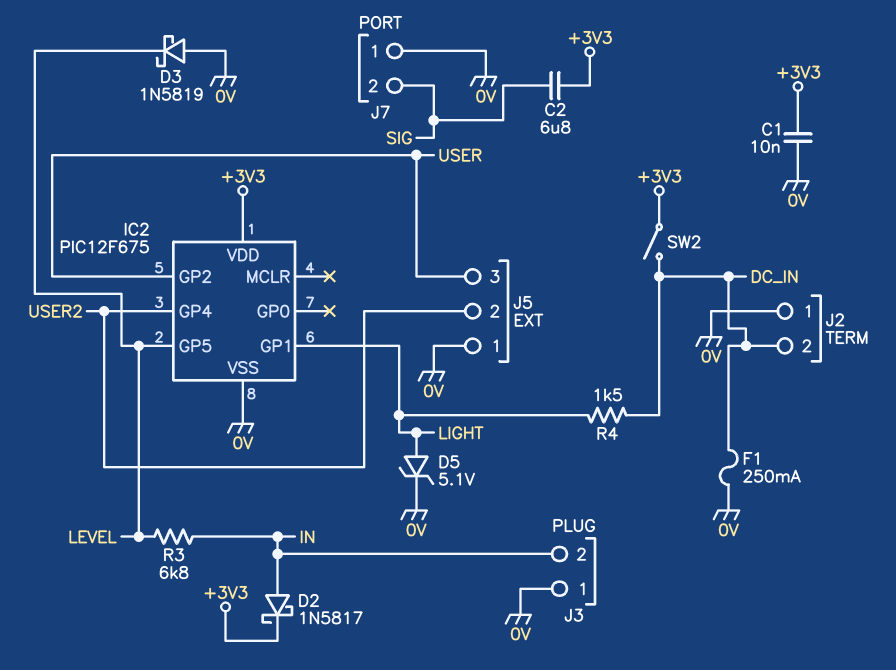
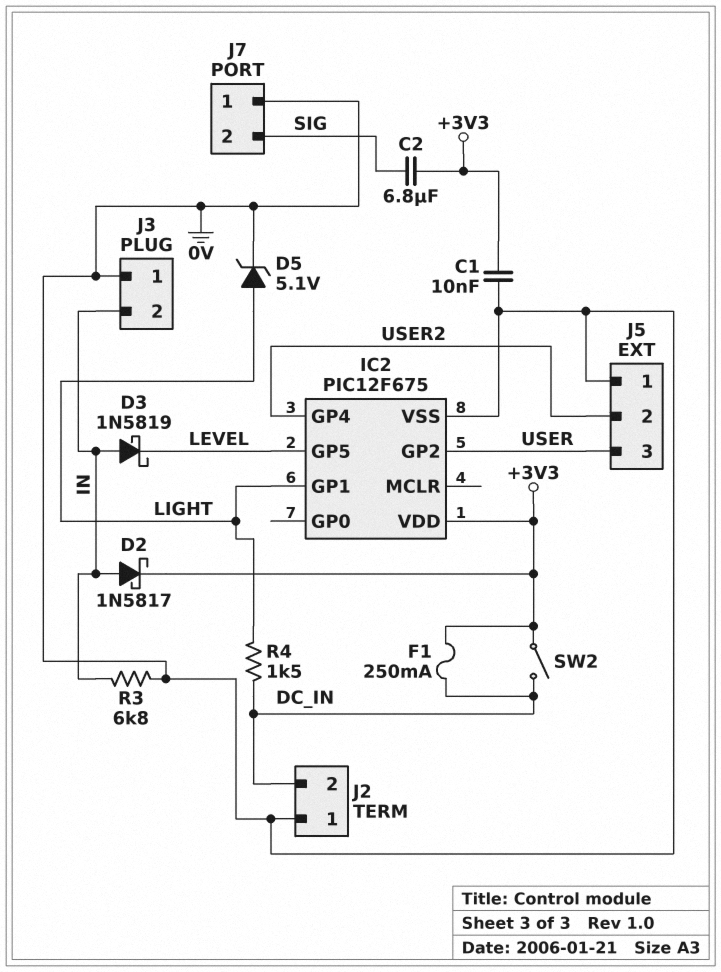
D3: schottky 1N5819 (A 0V, K LEVEL) -> schottky 1N5819 (A IN, K LEVEL)
F1: 250mA (0V, DC_IN) -> 250mA (+3V3, DC_IN)
R3: 6.8k (IN, LEVEL) -> 6.8k (0V, IN)

